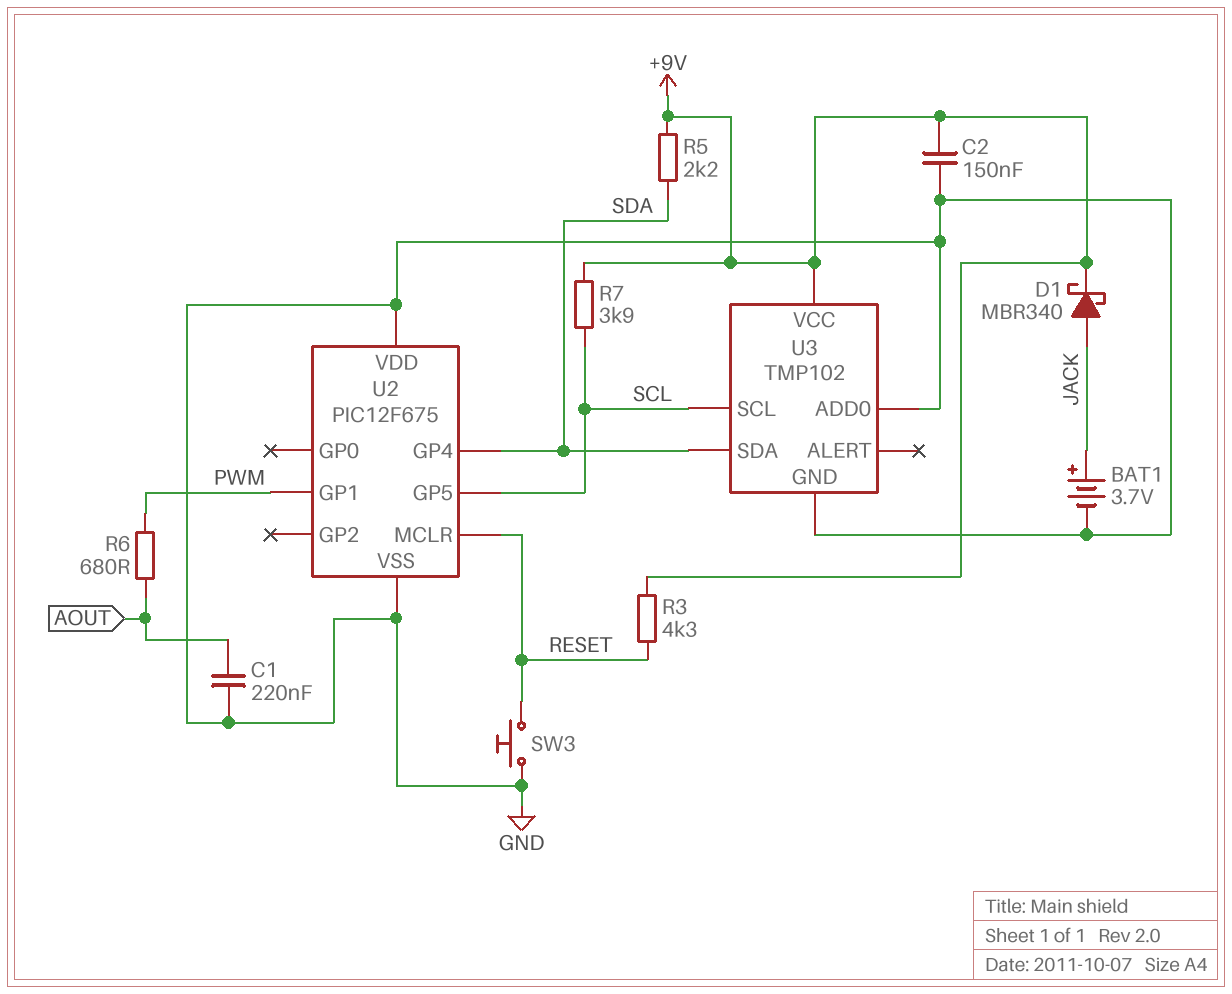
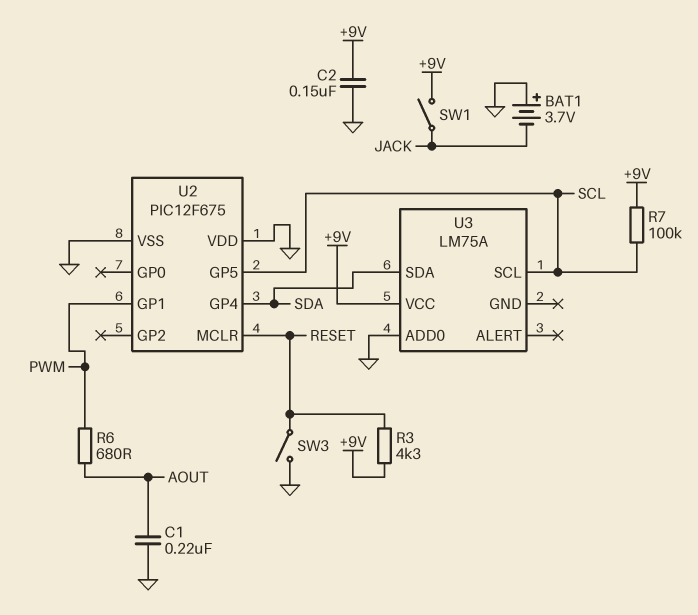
BAT1: 3.7V (plus JACK, minus GND) -> 3.7V (plus GND, minus JACK)
D1: schottky MBR340 (A JACK, K +9V) -> none
R5: 2.2k (+9V, SDA) -> none
R7: 3.9k (+9V, SCL) -> 100k (+9V, SCL)
SW1: none -> switch (+9V, JACK)
SW3: button (GND, RESET) -> switch (GND, RESET)
U3: TMP102 -> LM75A
U3 pin GND: GND -> none

